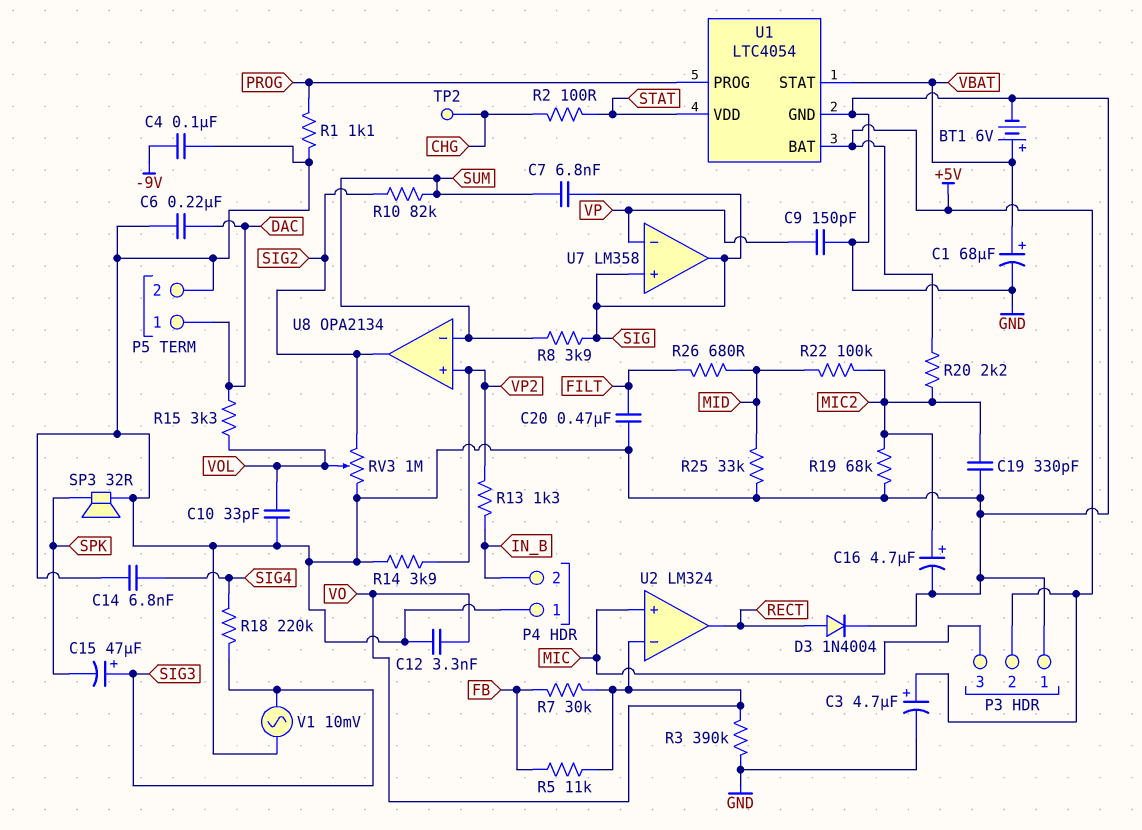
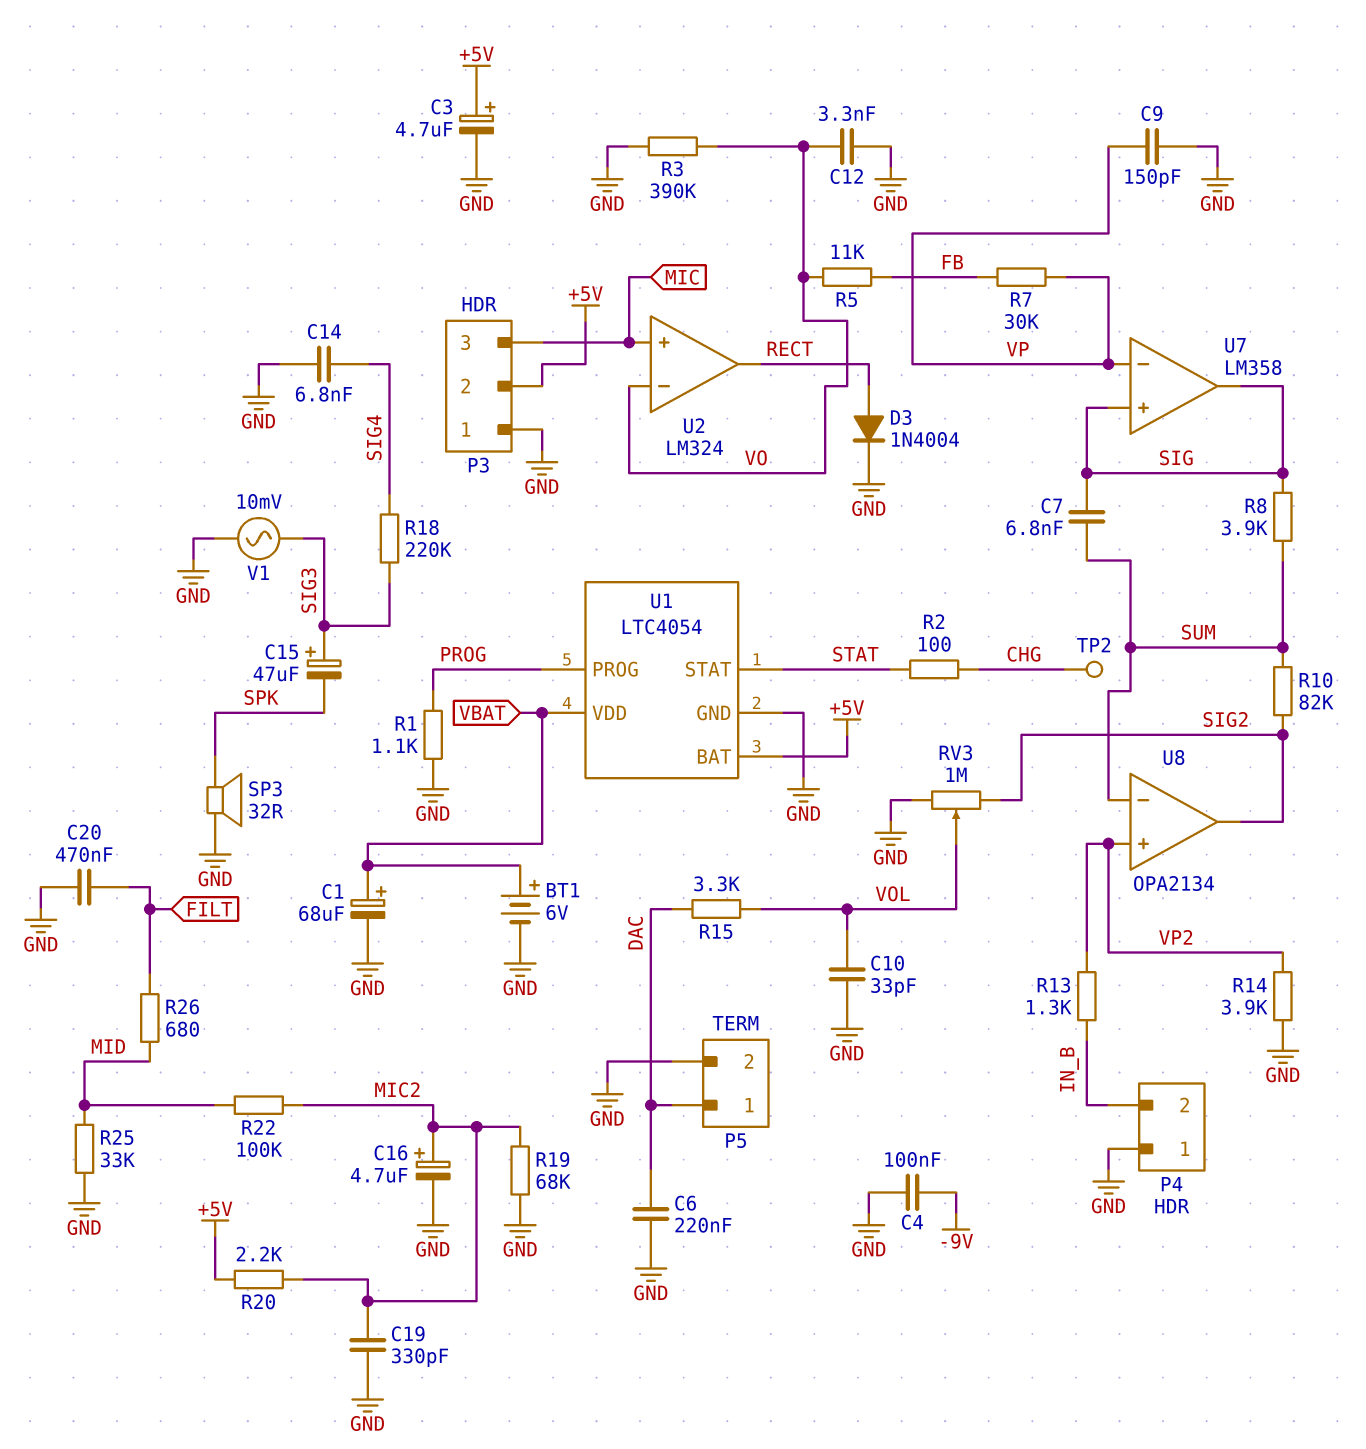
R7: 30k (FB, VO) -> 30k (FB, VP)
U1 pin STAT: VBAT -> STAT
U1 pin VDD: STAT -> VBAT

